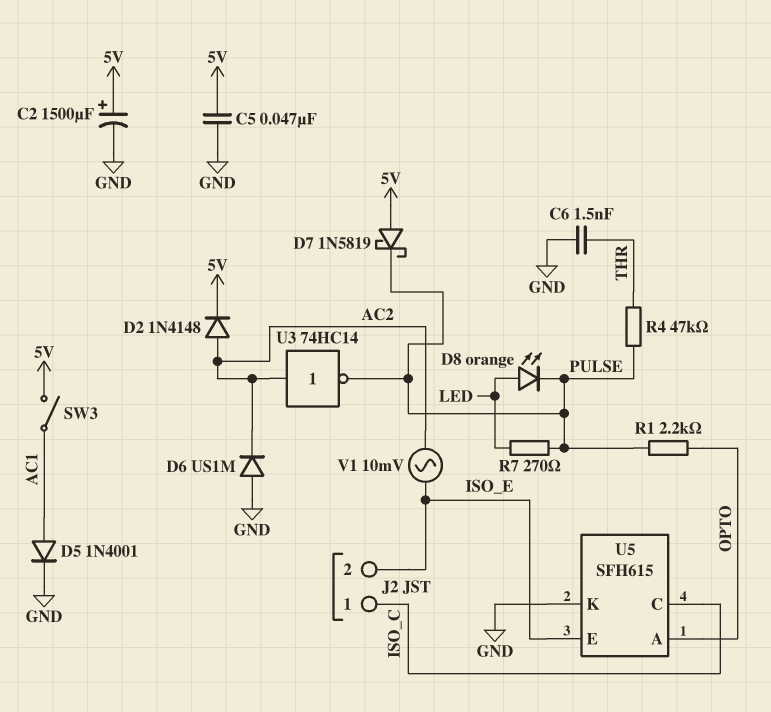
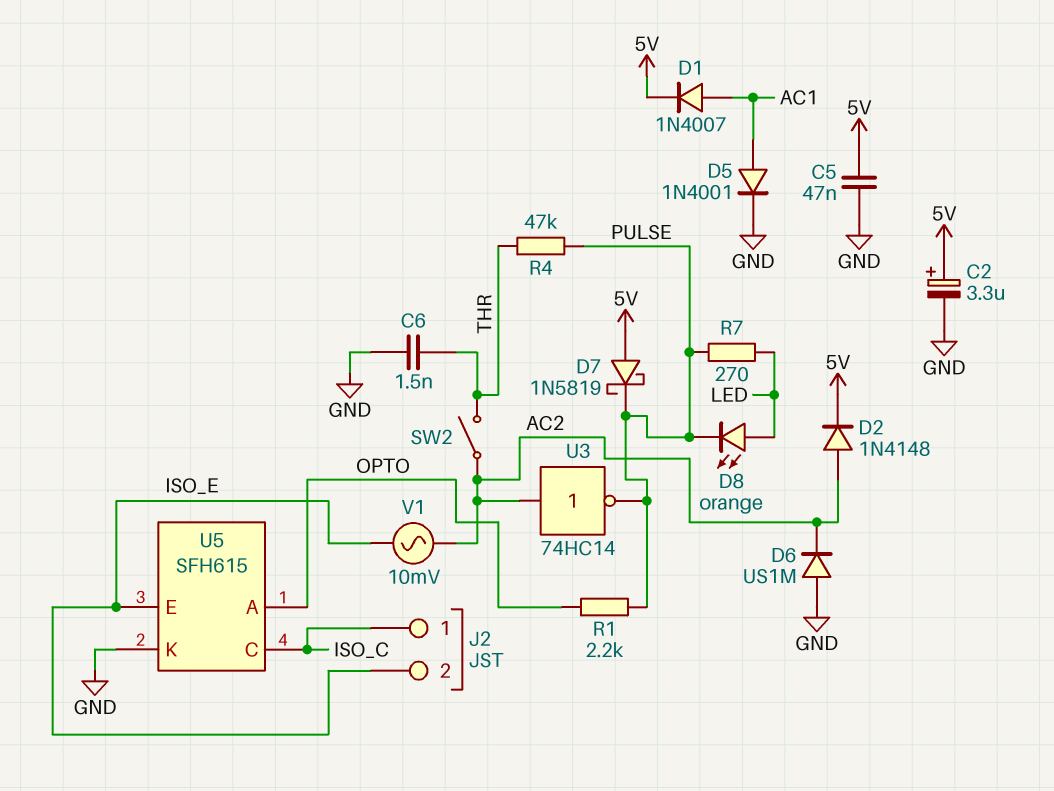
C2: 1500uF (plus 5V, minus GND) -> 3.3uF (plus 5V, minus GND)
D1: none -> diode 1N4007 (A AC1, K 5V)
SW2: none -> switch (AC2, THR)
SW3: switch (5V, AC1) -> none

